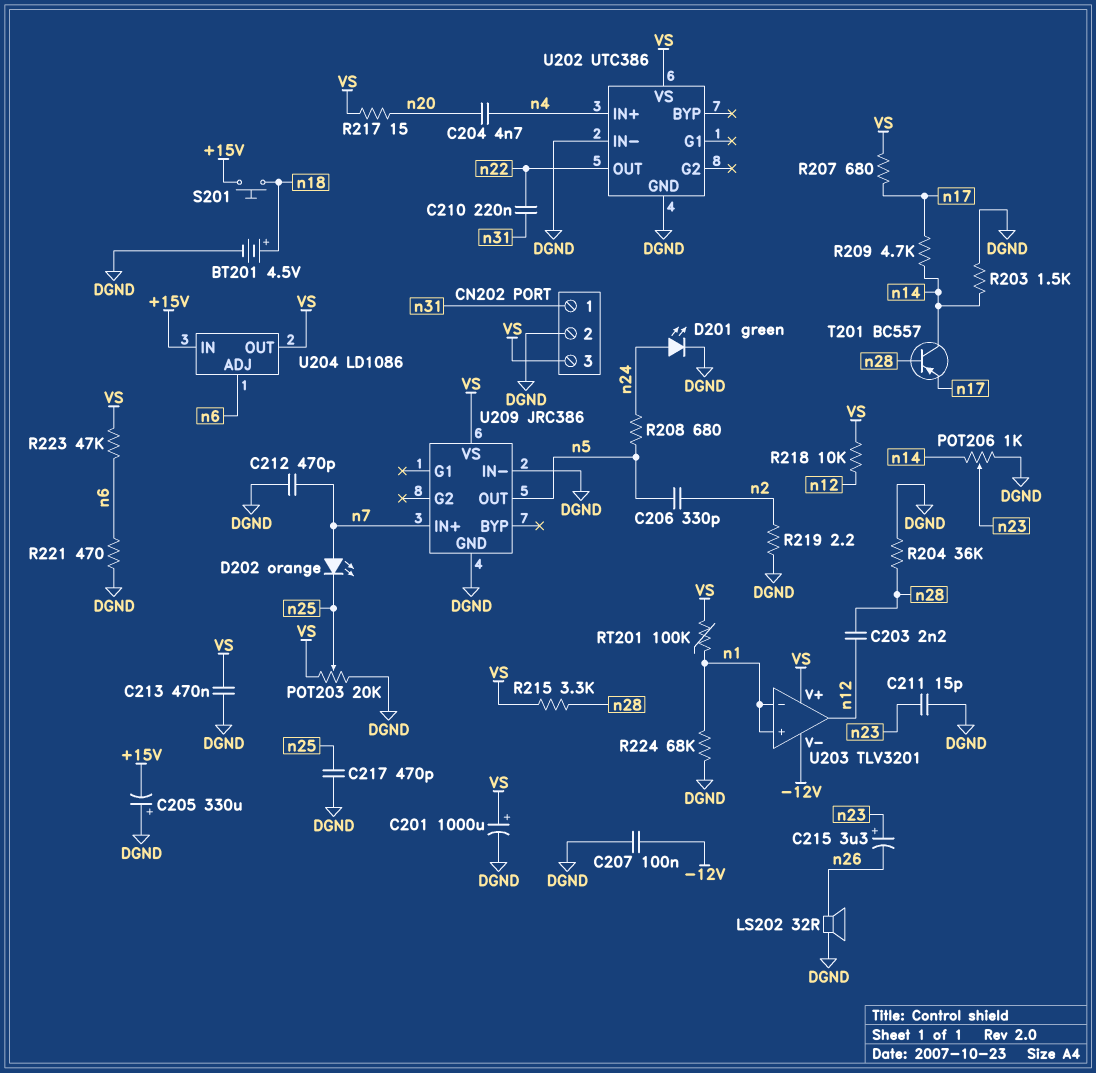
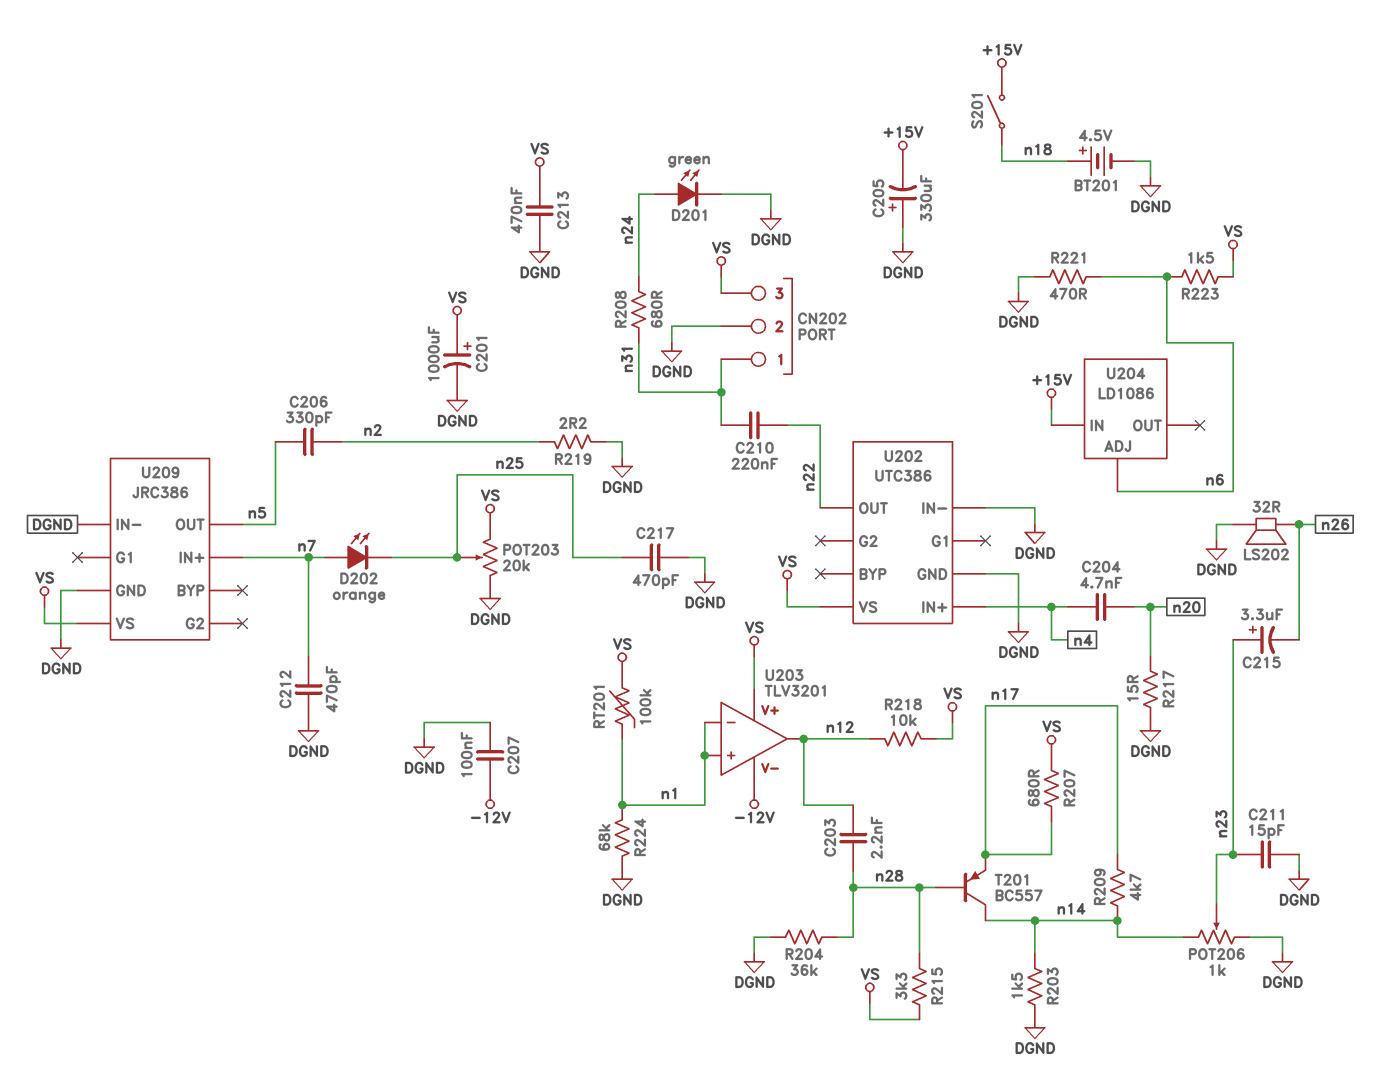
R208: 680 (n5, n24) -> 680 (n24, n31)
R217: 15 (VS, n20) -> 15 (DGND, n20)
R223: 47k (VS, n6) -> 1.5k (VS, n6)
S201: button (+15V, n18) -> switch (+15V, n18)
U204 pin OUT: VS -> none

